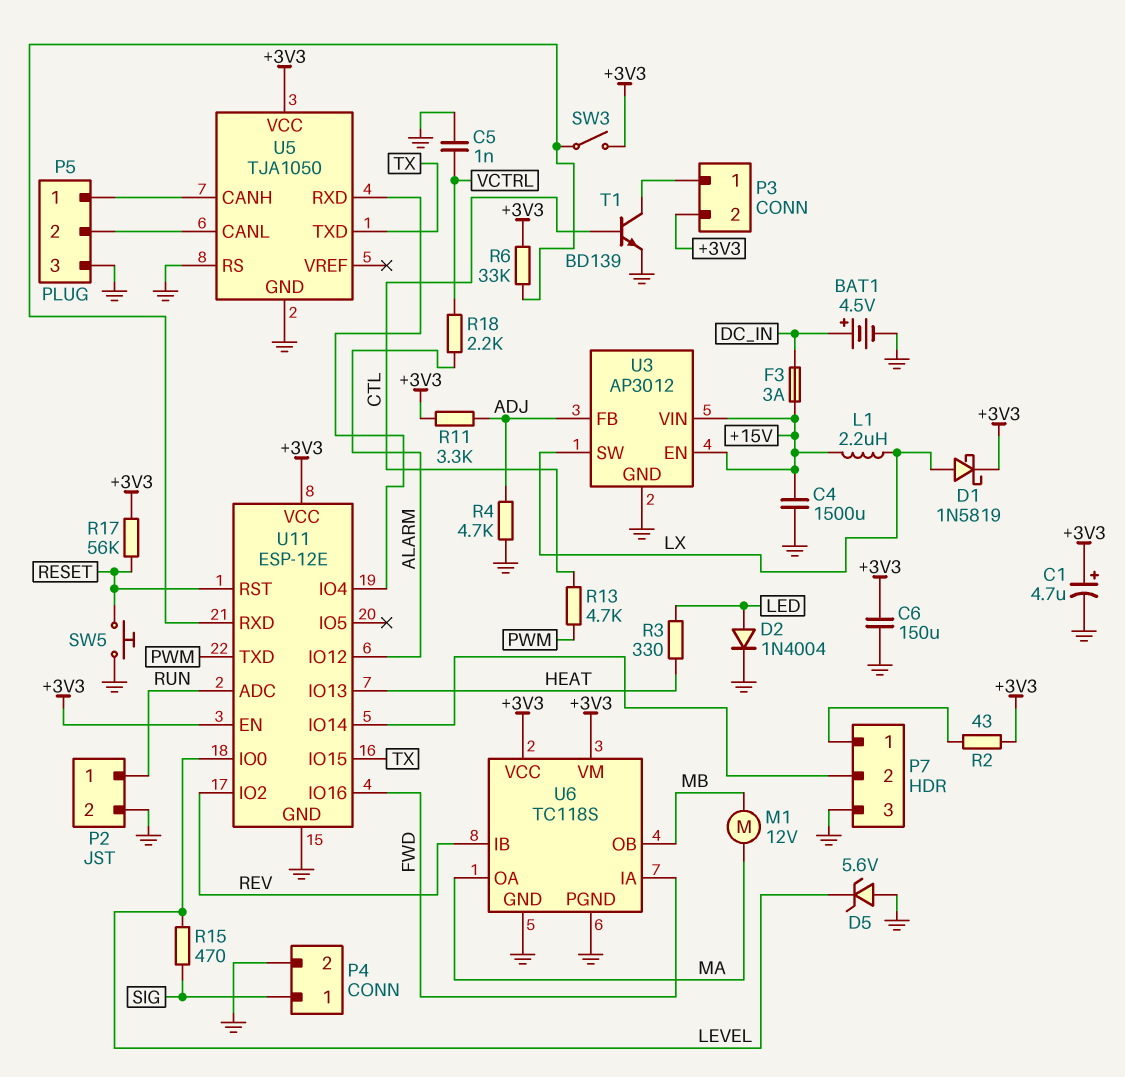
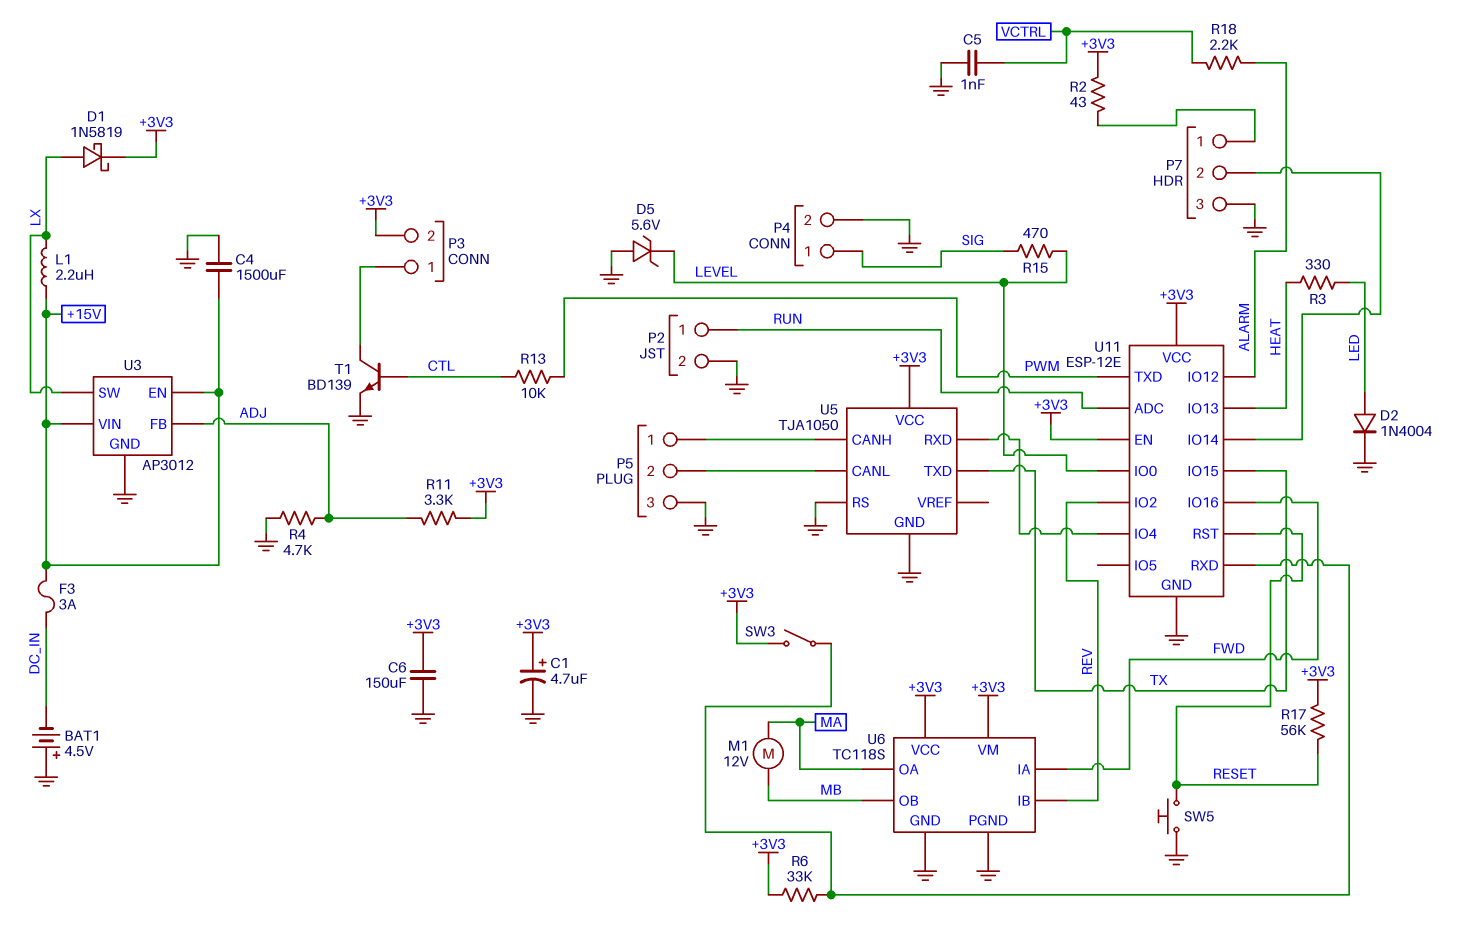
BAT1: 4.5V (plus DC_IN, minus GND) -> 4.5V (plus GND, minus DC_IN)
R13: 4.7k (CTL, PWM) -> 10k (CTL, PWM)

